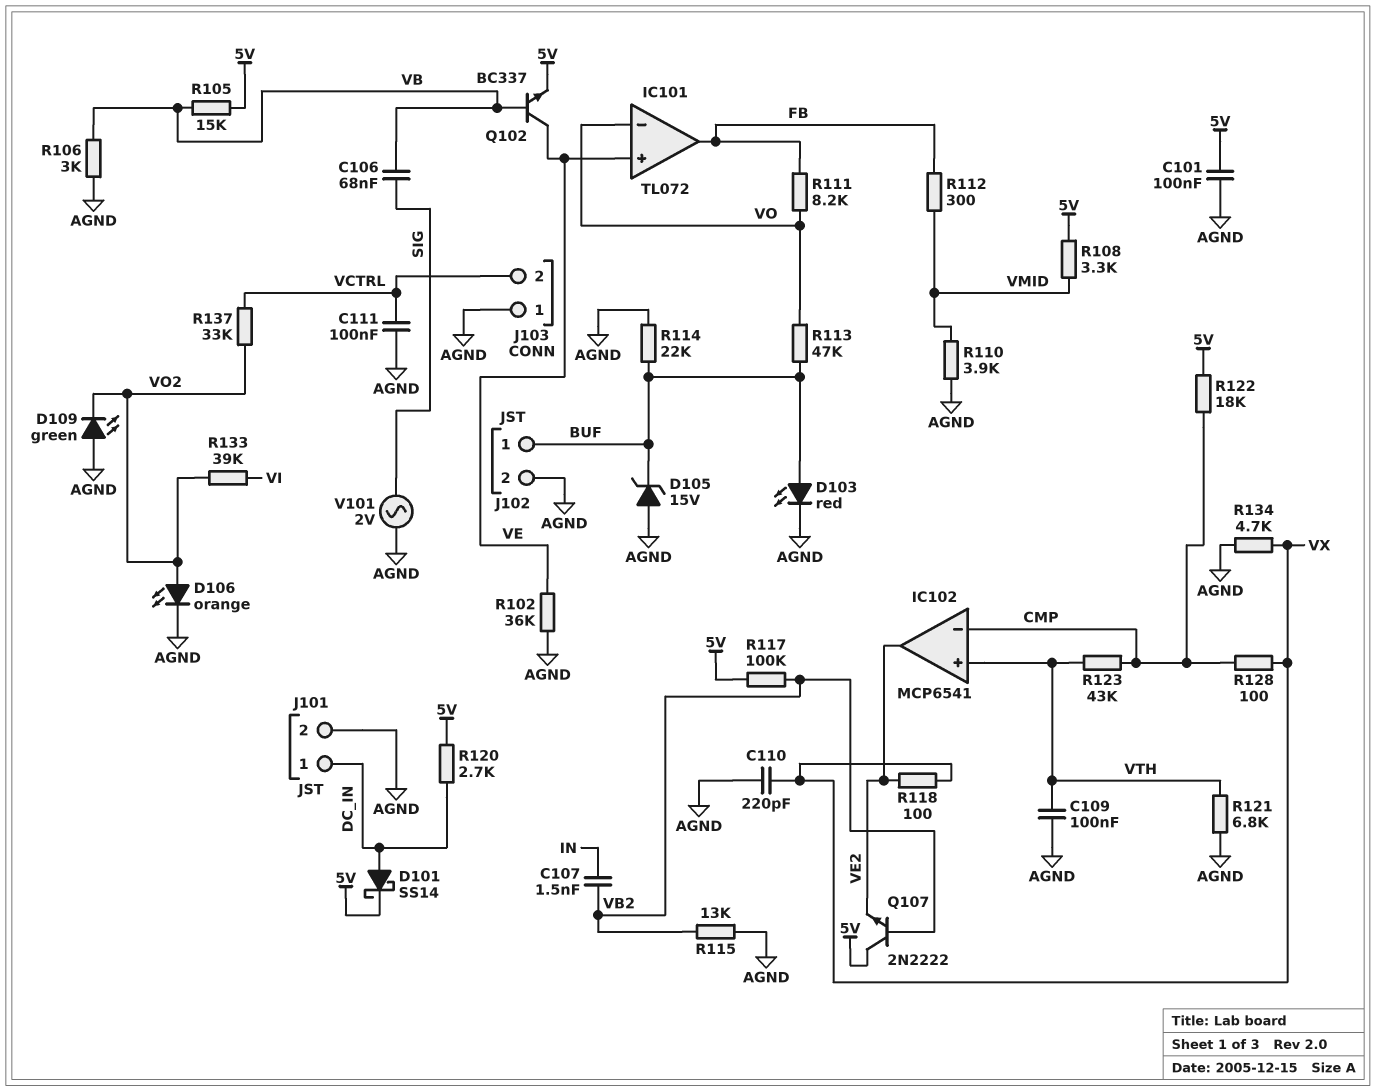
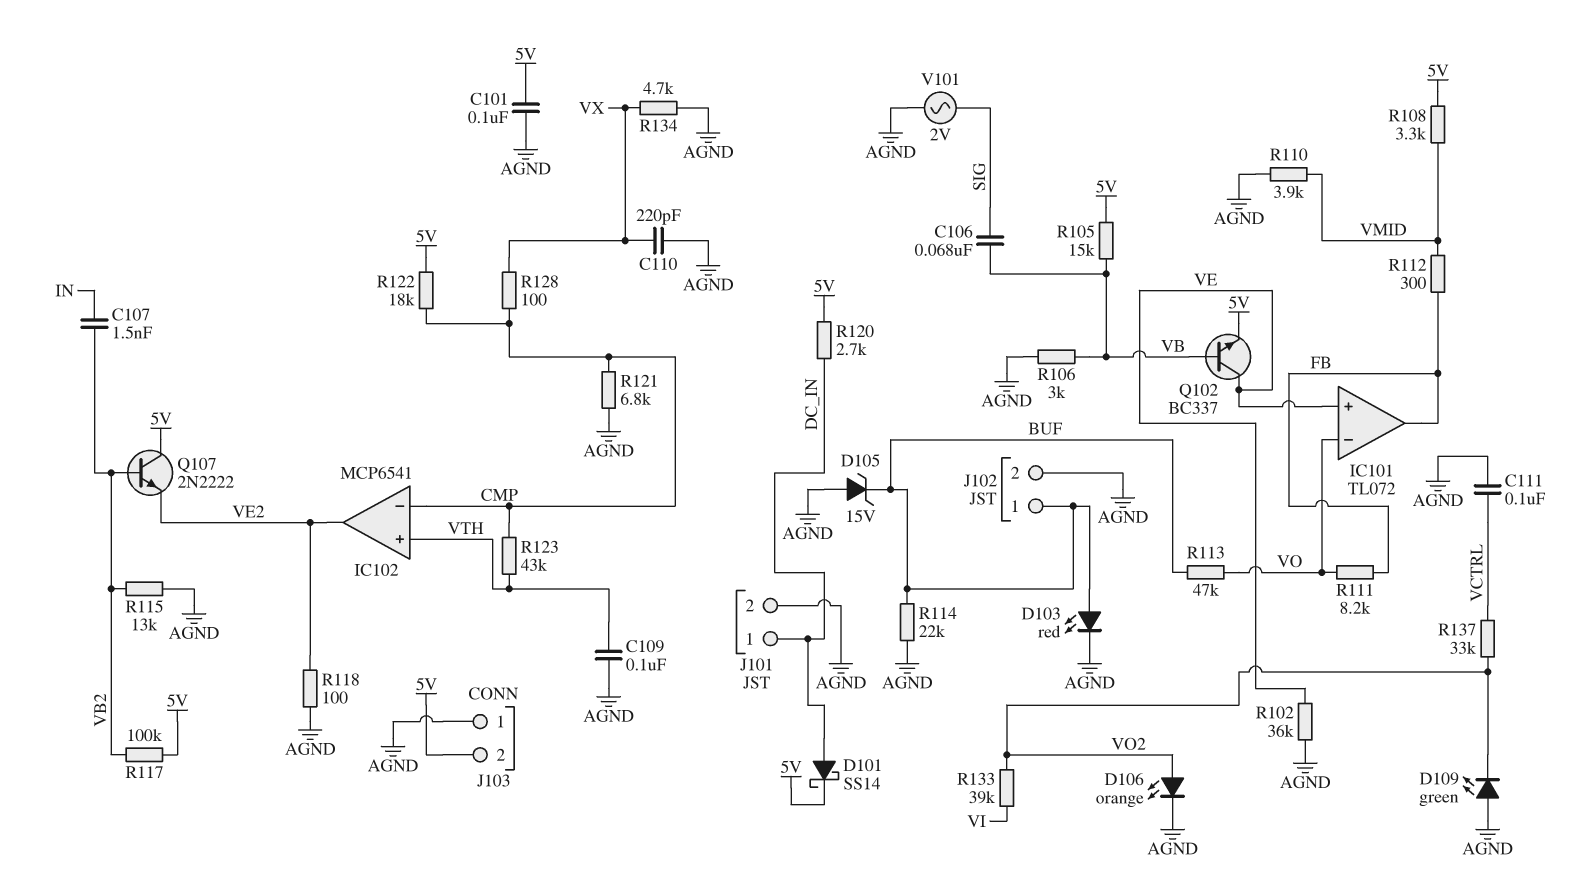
J103 pin 2: VCTRL -> 5V
R118: 100 (VE2, VX) -> 100 (AGND, VE2)
R121: 6.8k (AGND, VTH) -> 6.8k (AGND, CMP)

